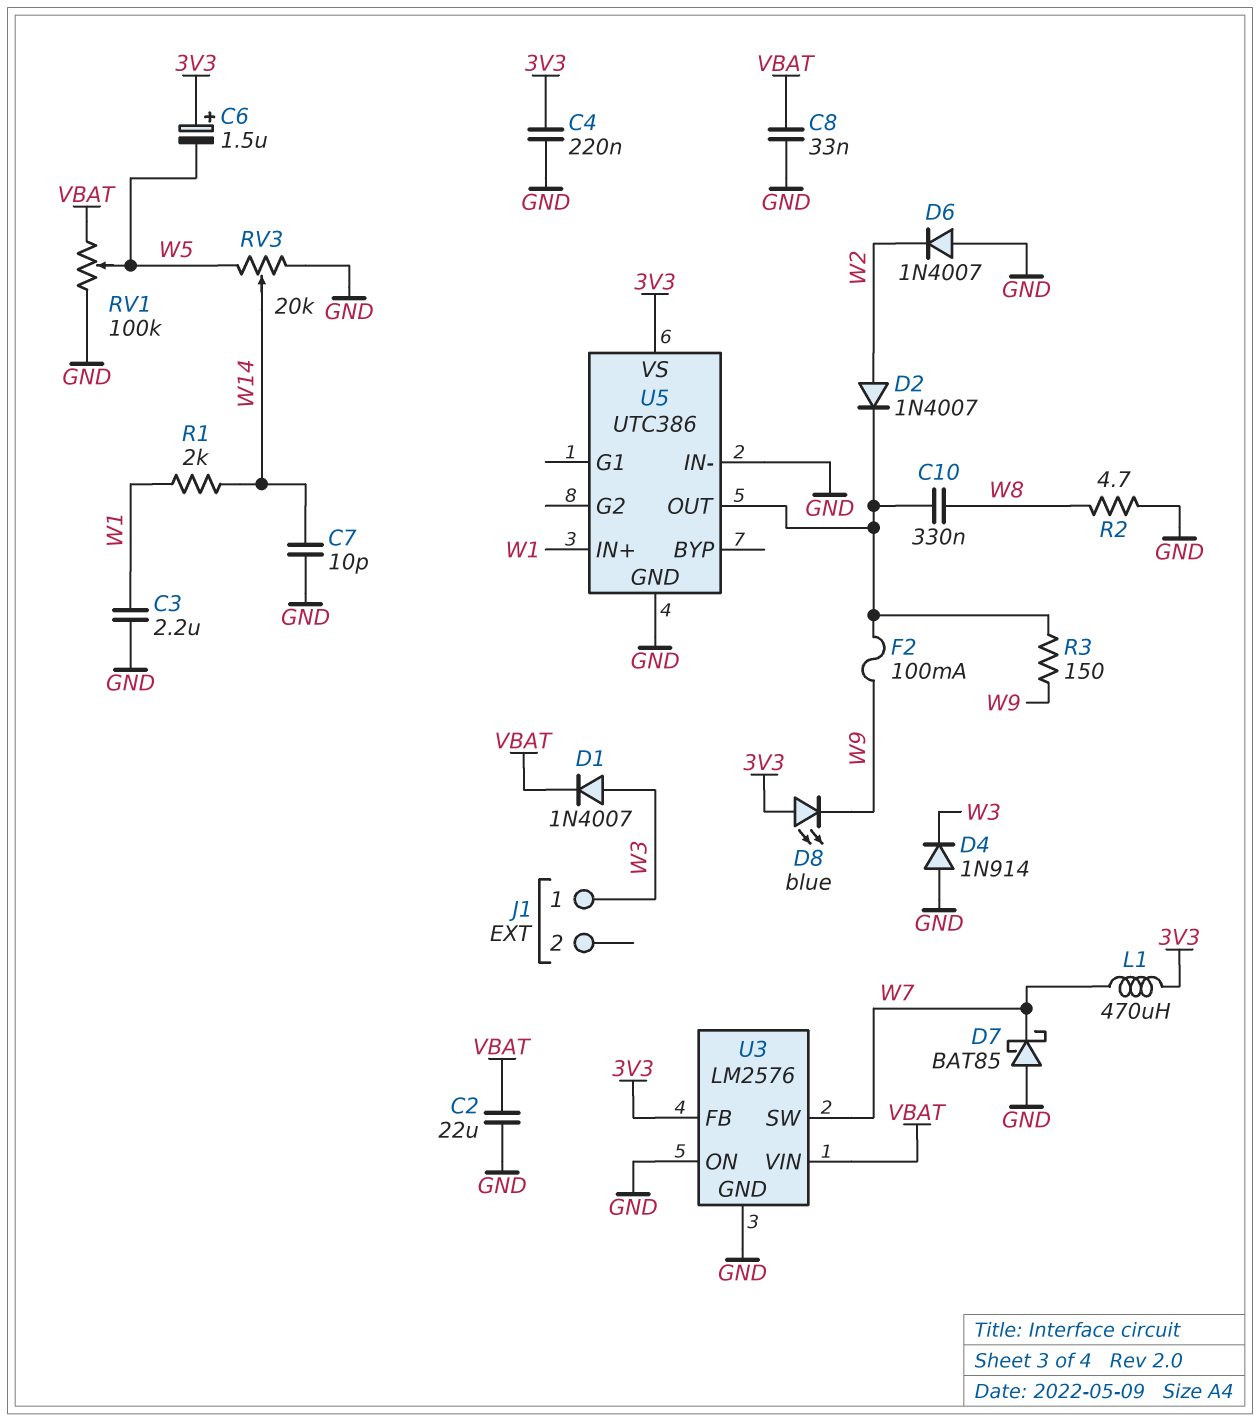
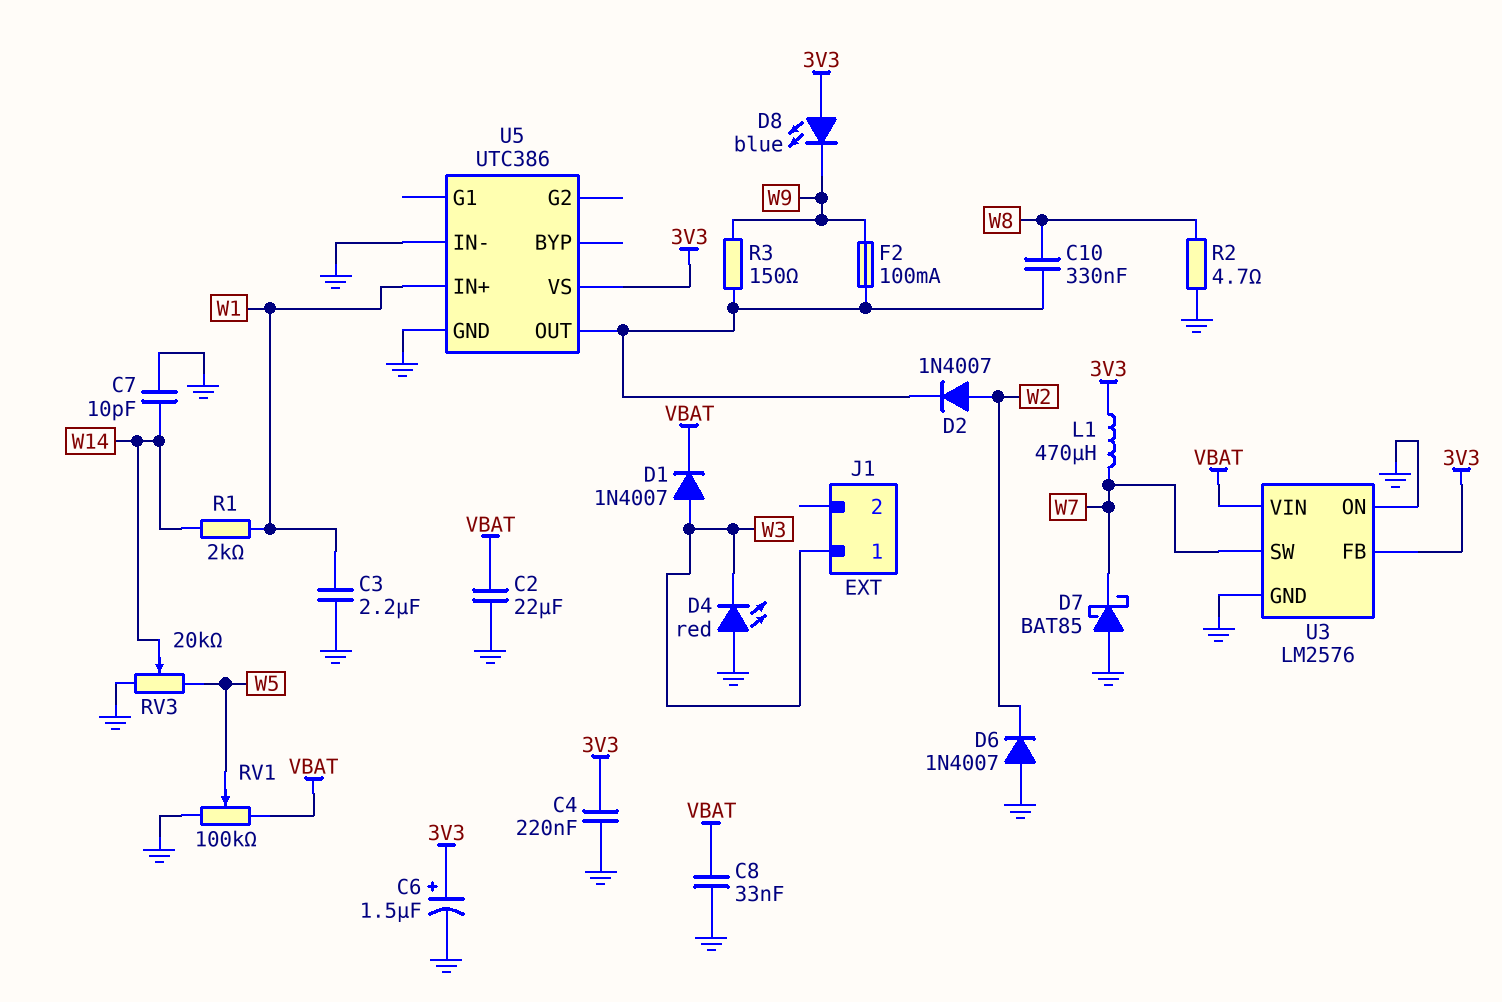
C6: 1.5uF (plus 3V3, minus W5) -> 1.5uF (plus 3V3, minus GND)
D4: diode 1N914 (A GND, K W3) -> LED red (A GND, K W3)

